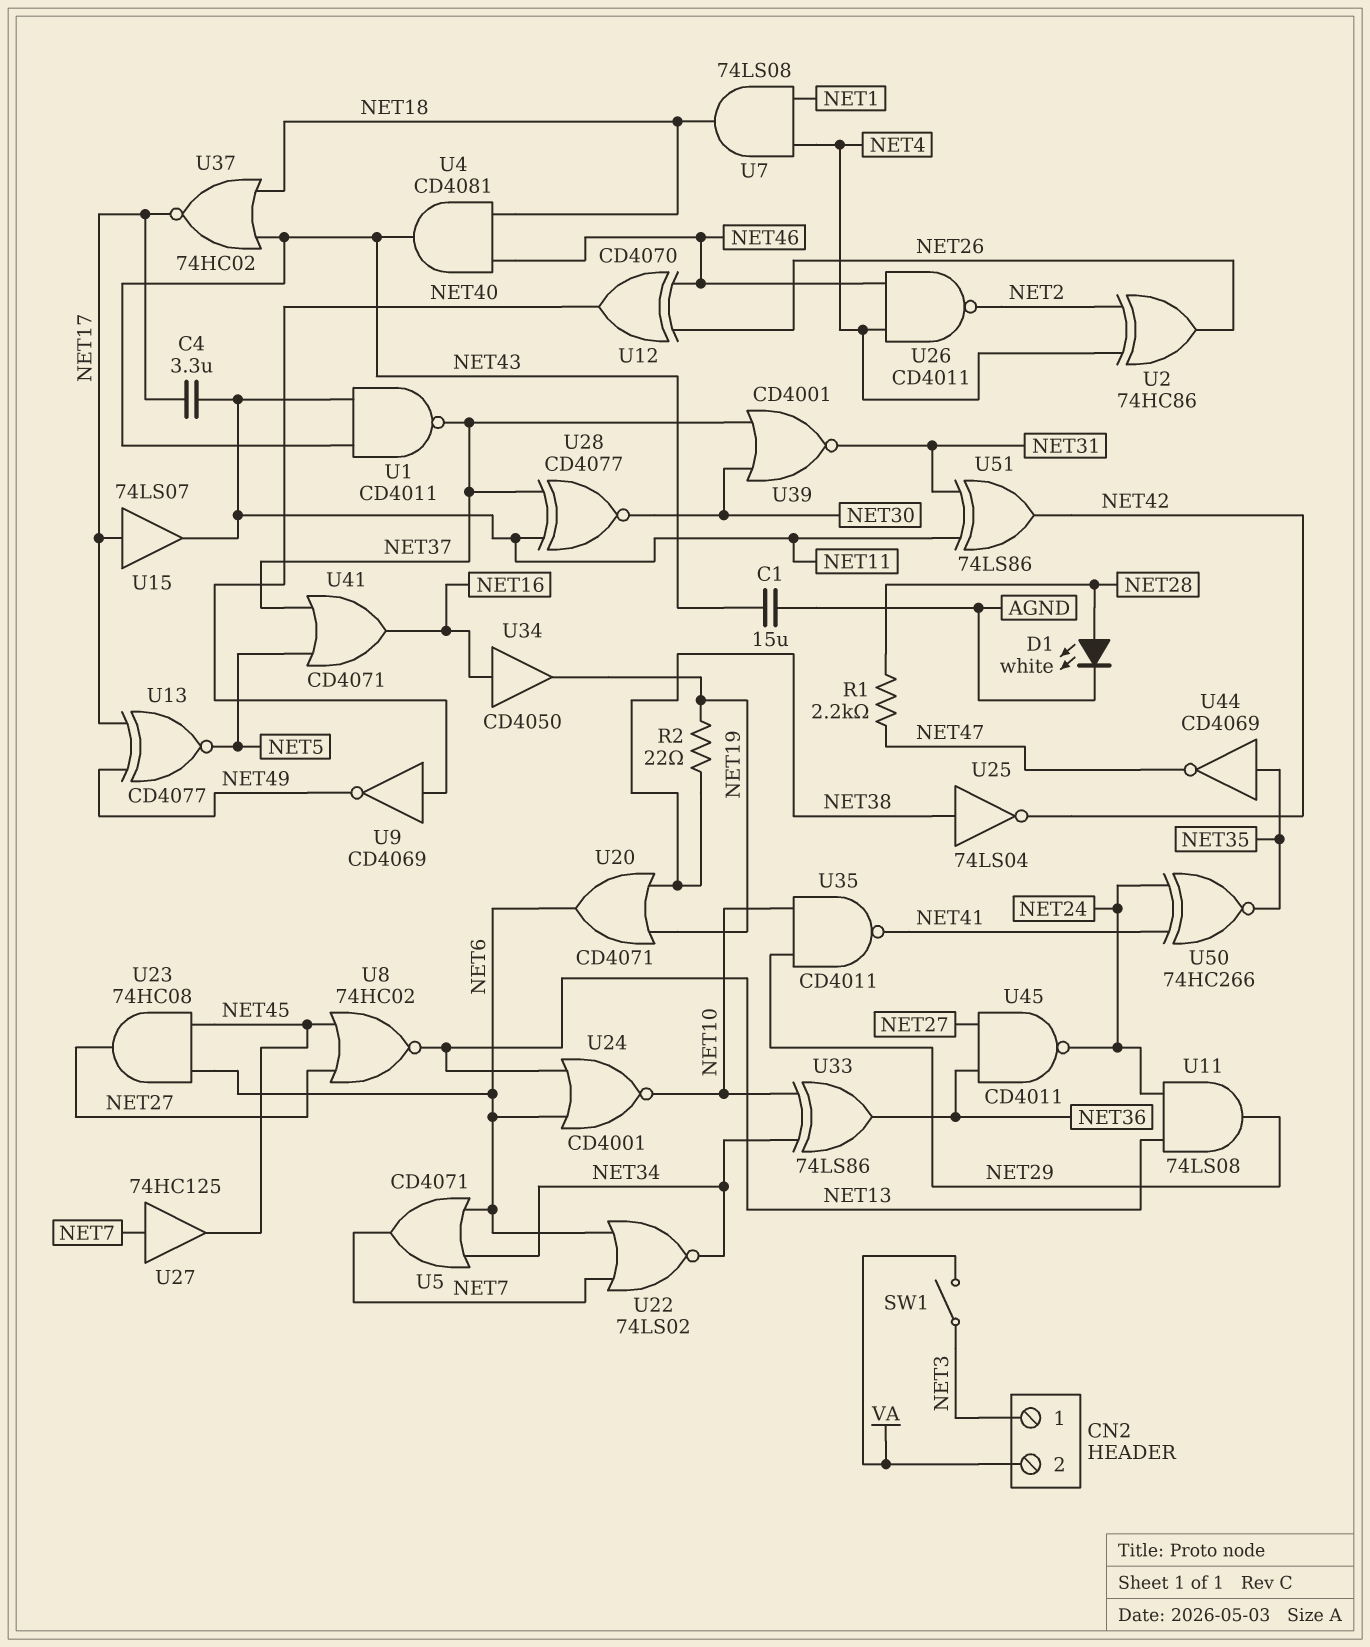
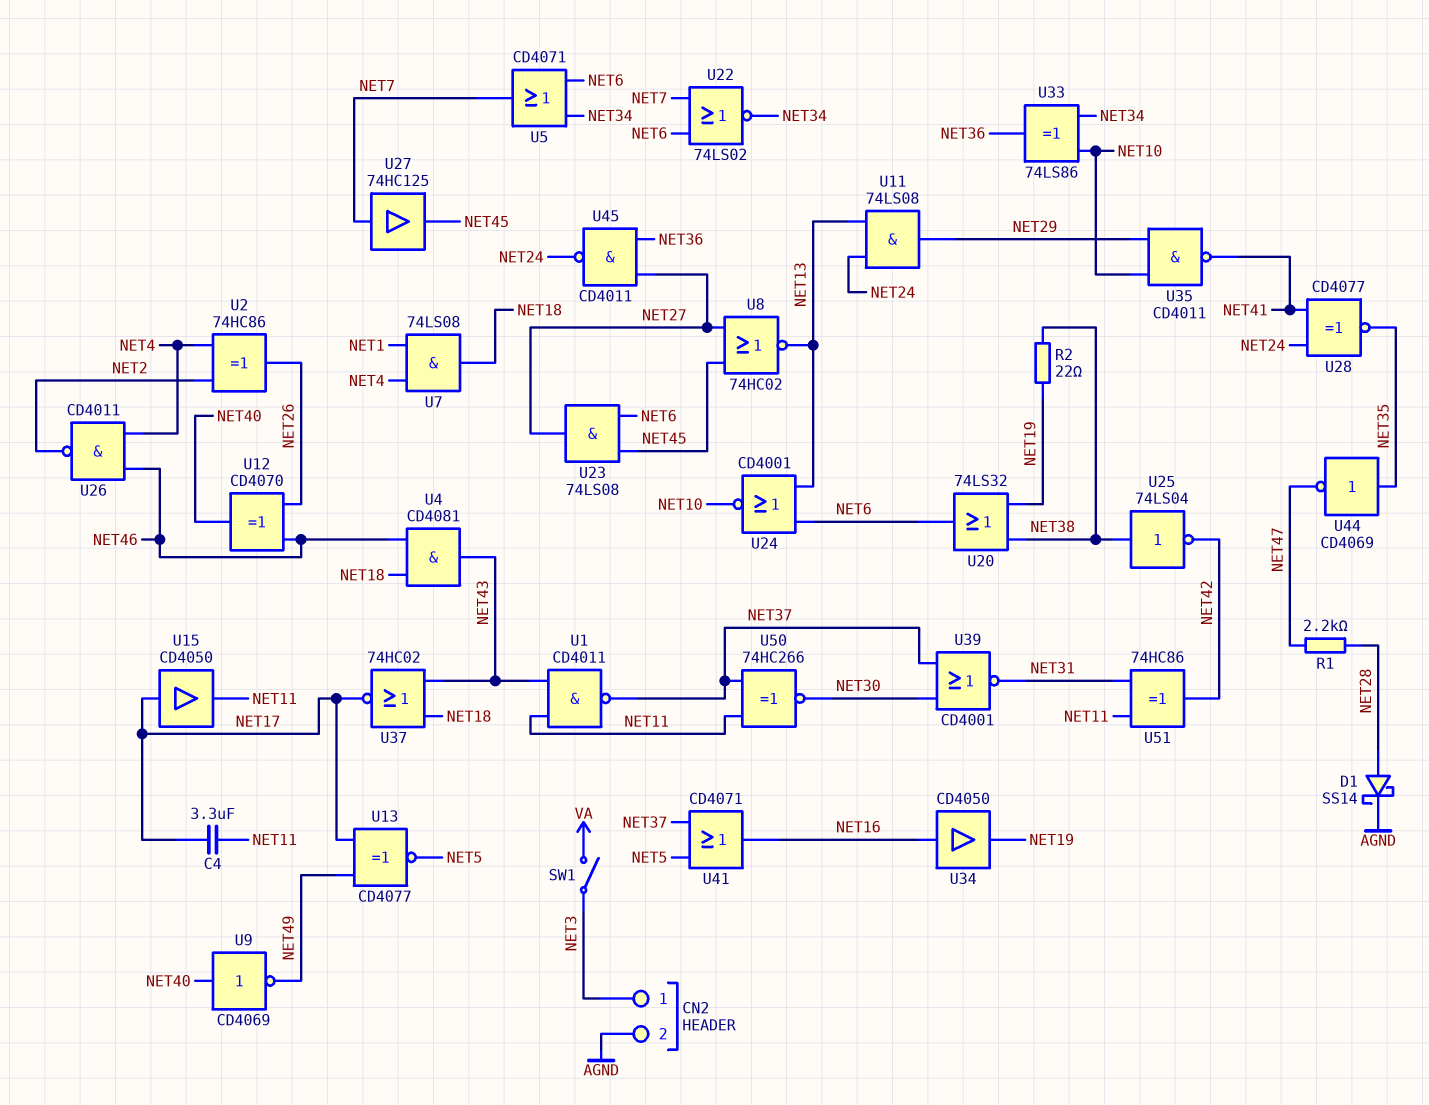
C1: 15uF (AGND, NET43) -> none
CN2 pin 2: VA -> AGND
D1: LED white (A NET28, K AGND) -> schottky SS14 (A NET28, K AGND)
U15: buffer 74LS07 (in NET17, out NET11) -> buffer CD4050 (in NET17, out NET11)
U20: OR CD4071 (in NET19, in NET38, out NET6) -> OR 74LS32 (in NET19, in NET38, out NET6)
U23: AND 74HC08 (in NET6, in NET45, out NET27) -> AND 74LS08 (in NET6, in NET45, out NET27)
U28: XNOR CD4077 (in NET11, in NET37, out NET30) -> XNOR CD4077 (in NET24, in NET41, out NET35)
U50: XNOR 74HC266 (in NET24, in NET41, out NET35) -> XNOR 74HC266 (in NET11, in NET37, out NET30)
U51: XOR 74LS86 (in NET11, in NET31, out NET42) -> XOR 74HC86 (in NET11, in NET31, out NET42)

